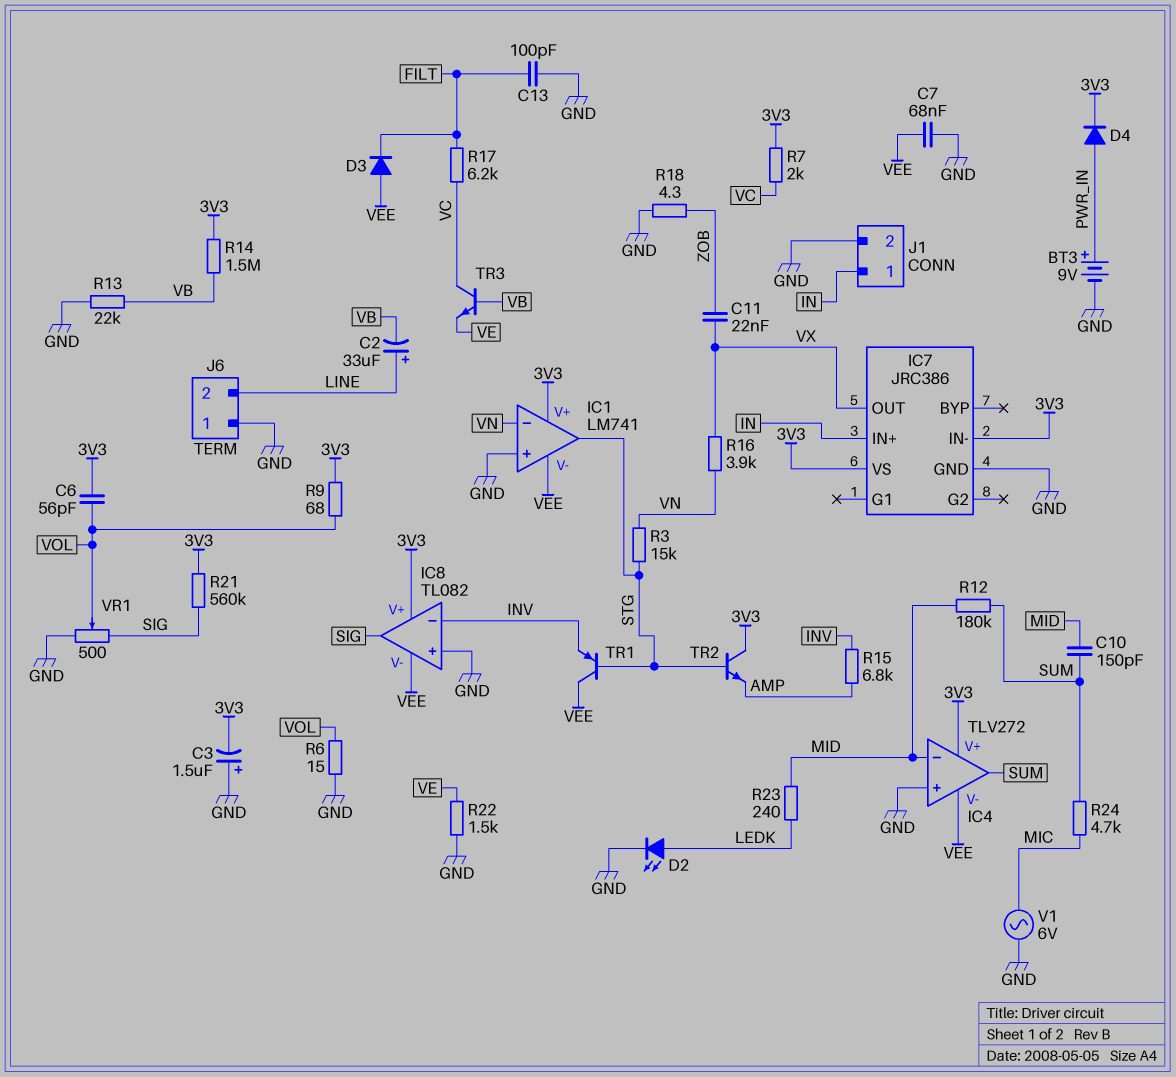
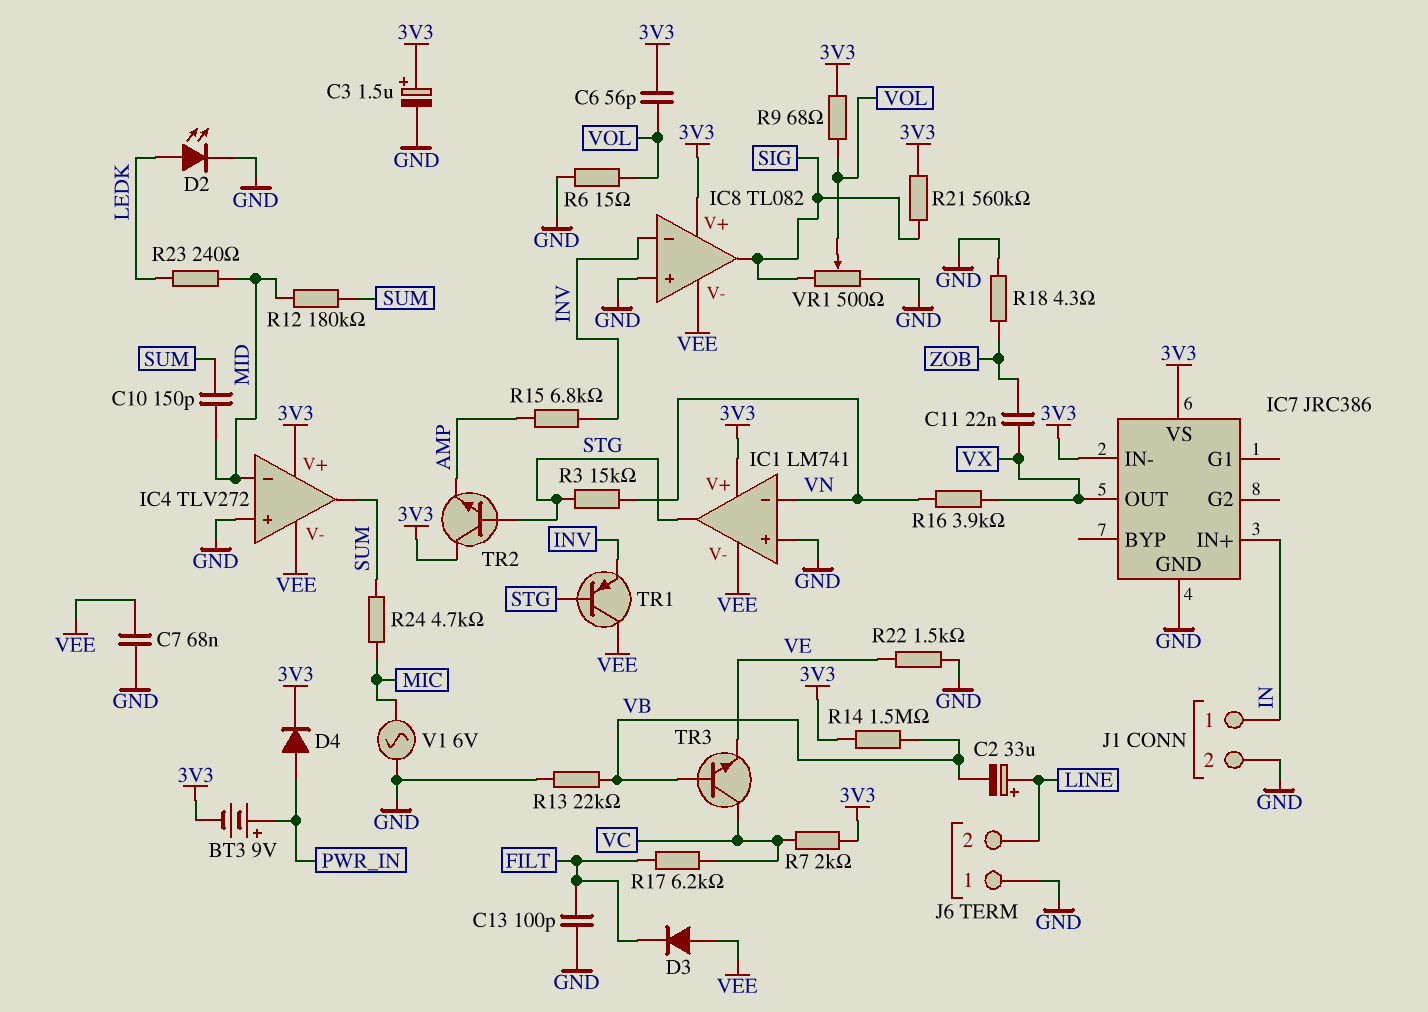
BT3: 9V (plus PWR_IN, minus GND) -> 9V (plus PWR_IN, minus 3V3)
C3: 1.5uF (plus GND, minus 3V3) -> 1.5uF (plus 3V3, minus GND)

